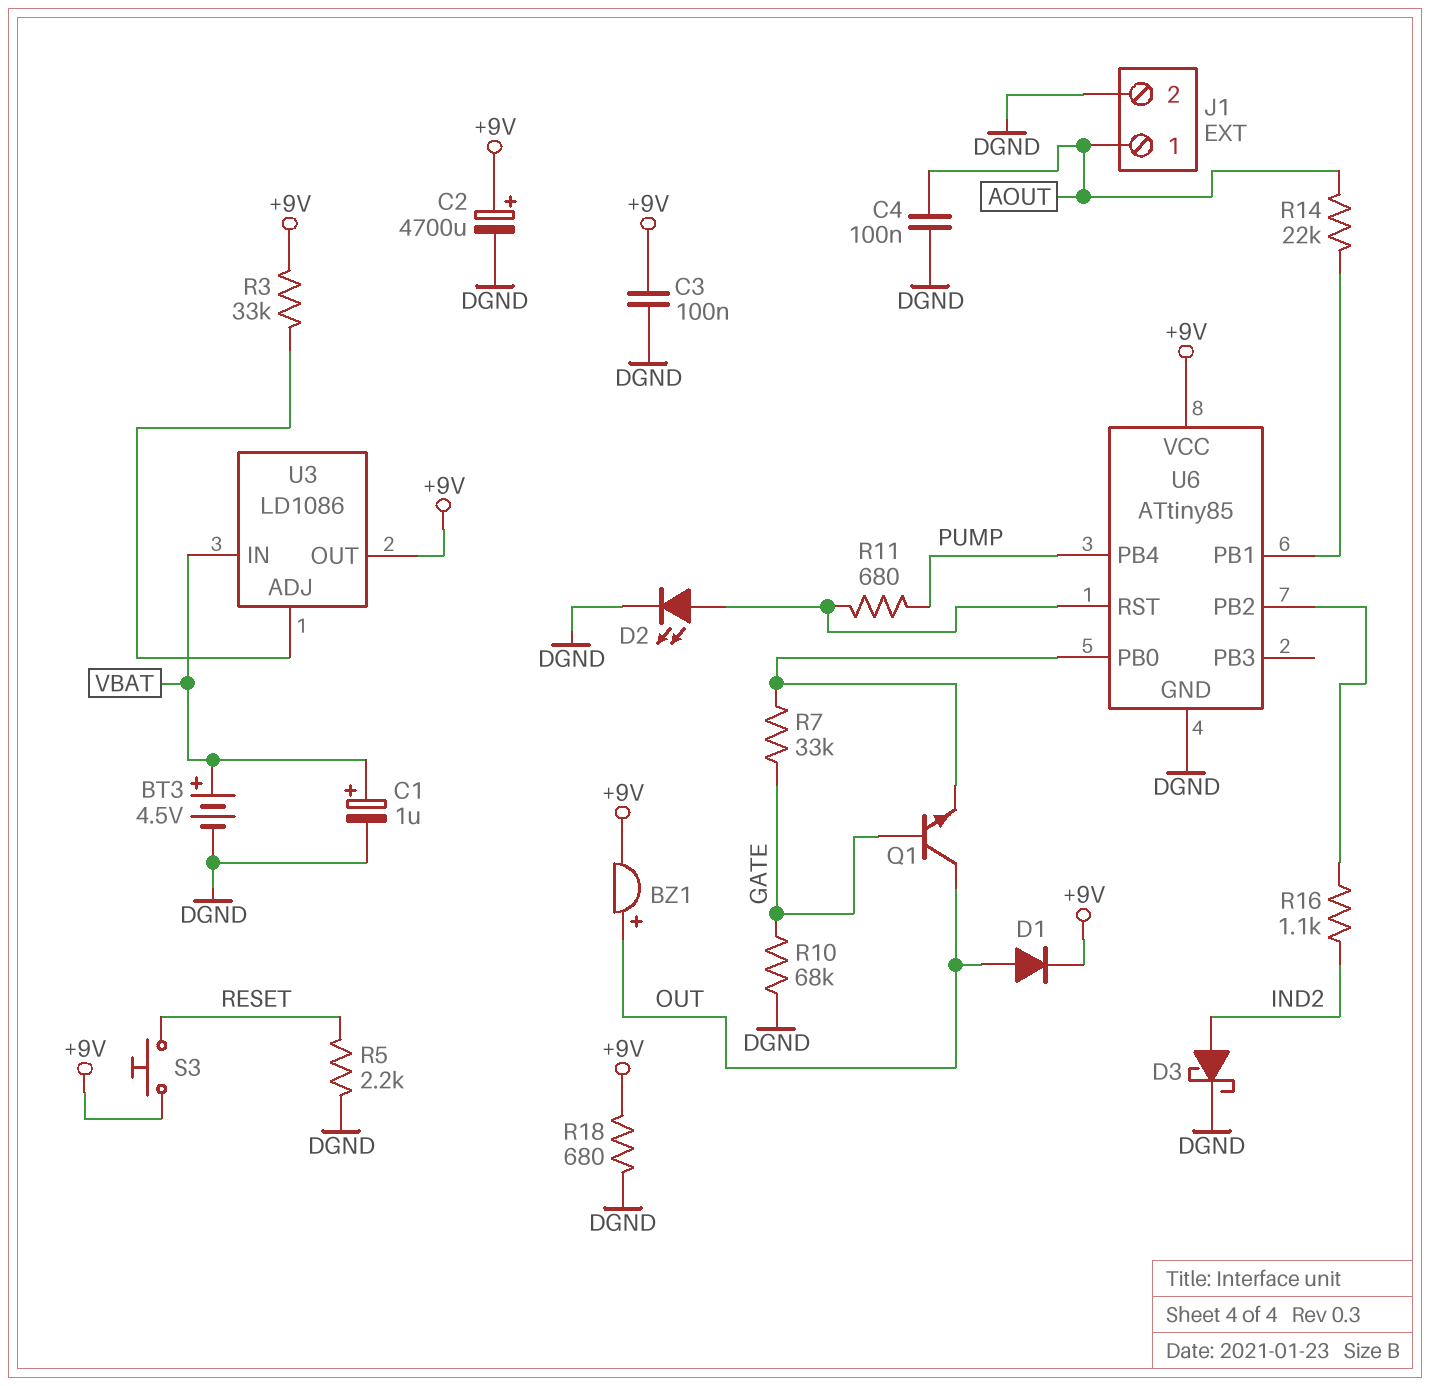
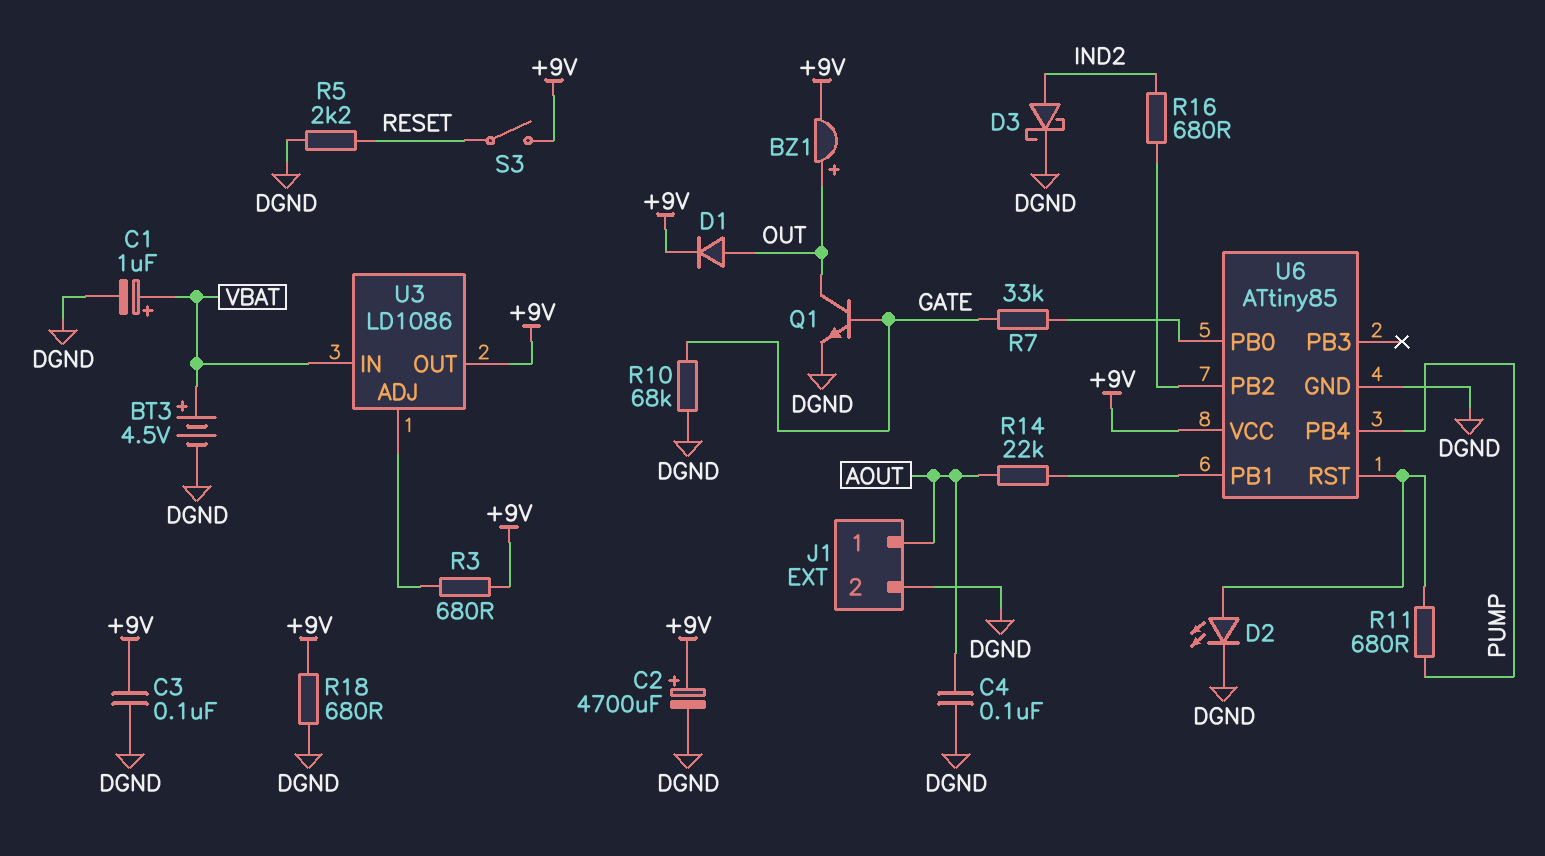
Q1: NPN (B GATE, C OUT, E U6/PB0) -> NPN (B GATE, C OUT, E DGND)
R3: 33k (+9V, U3/ADJ) -> 680 (+9V, U3/ADJ)
R16: 1.1k (IND2, U6/PB2) -> 680 (IND2, U6/PB2)
S3: button (+9V, RESET) -> switch (+9V, RESET)

